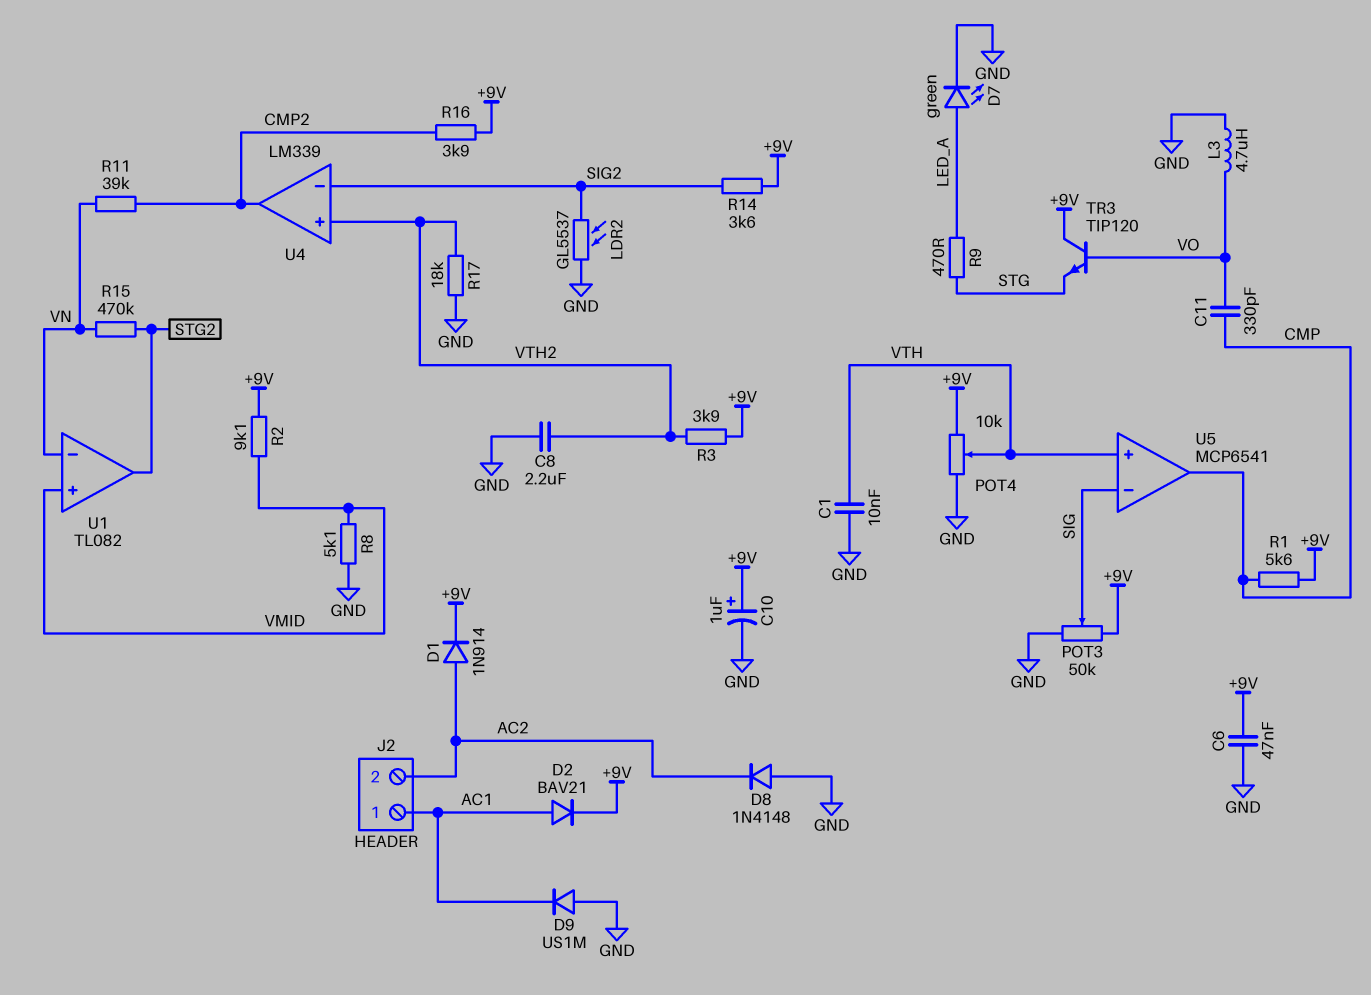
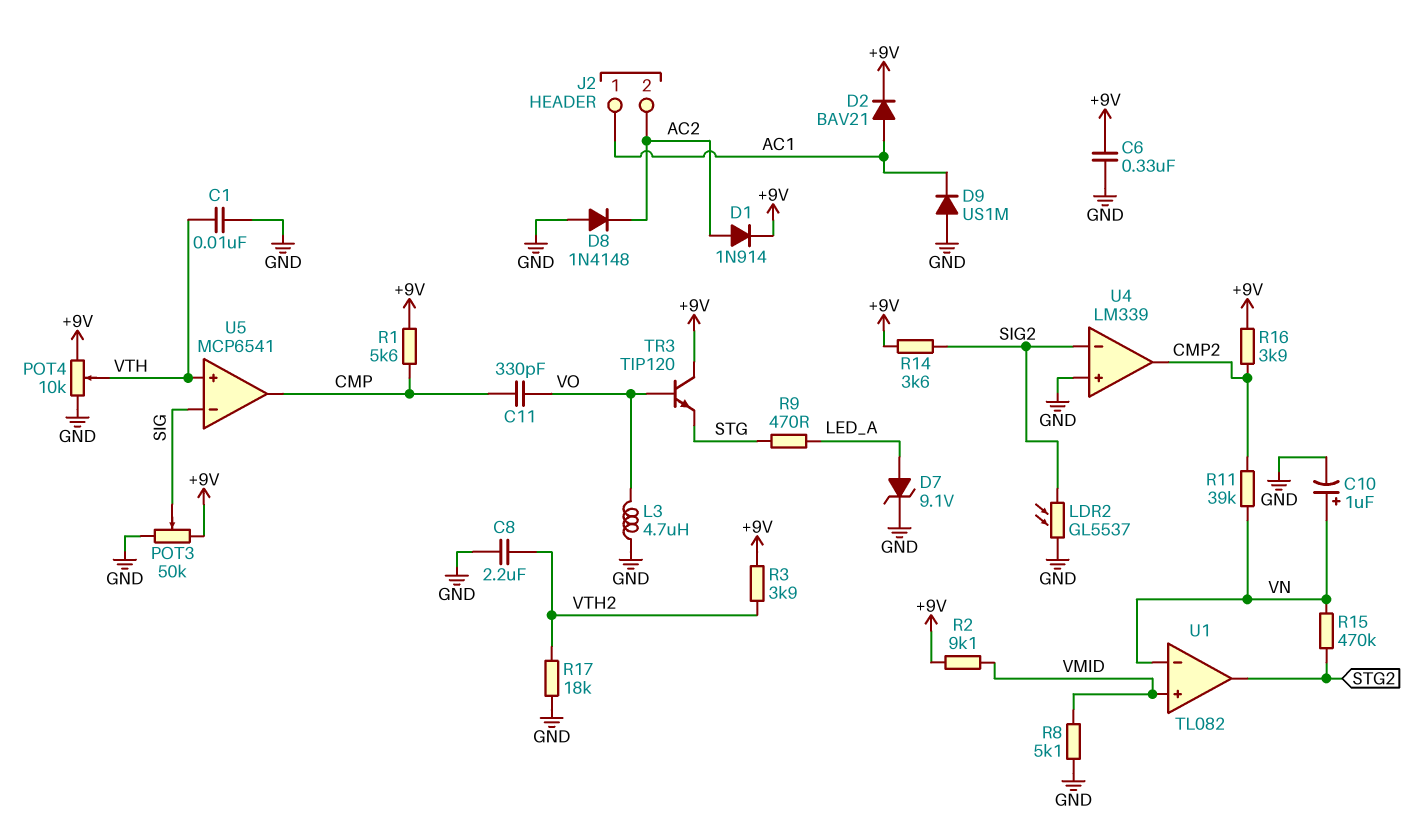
C6: 47nF (+9V, GND) -> 330nF (+9V, GND)
C10: 1uF (plus +9V, minus GND) -> 1uF (plus VN, minus GND)
D7: LED green (A LED_A, K GND) -> zener 9.1V (A LED_A, K GND)
U4 pin in+: VTH2 -> GND

